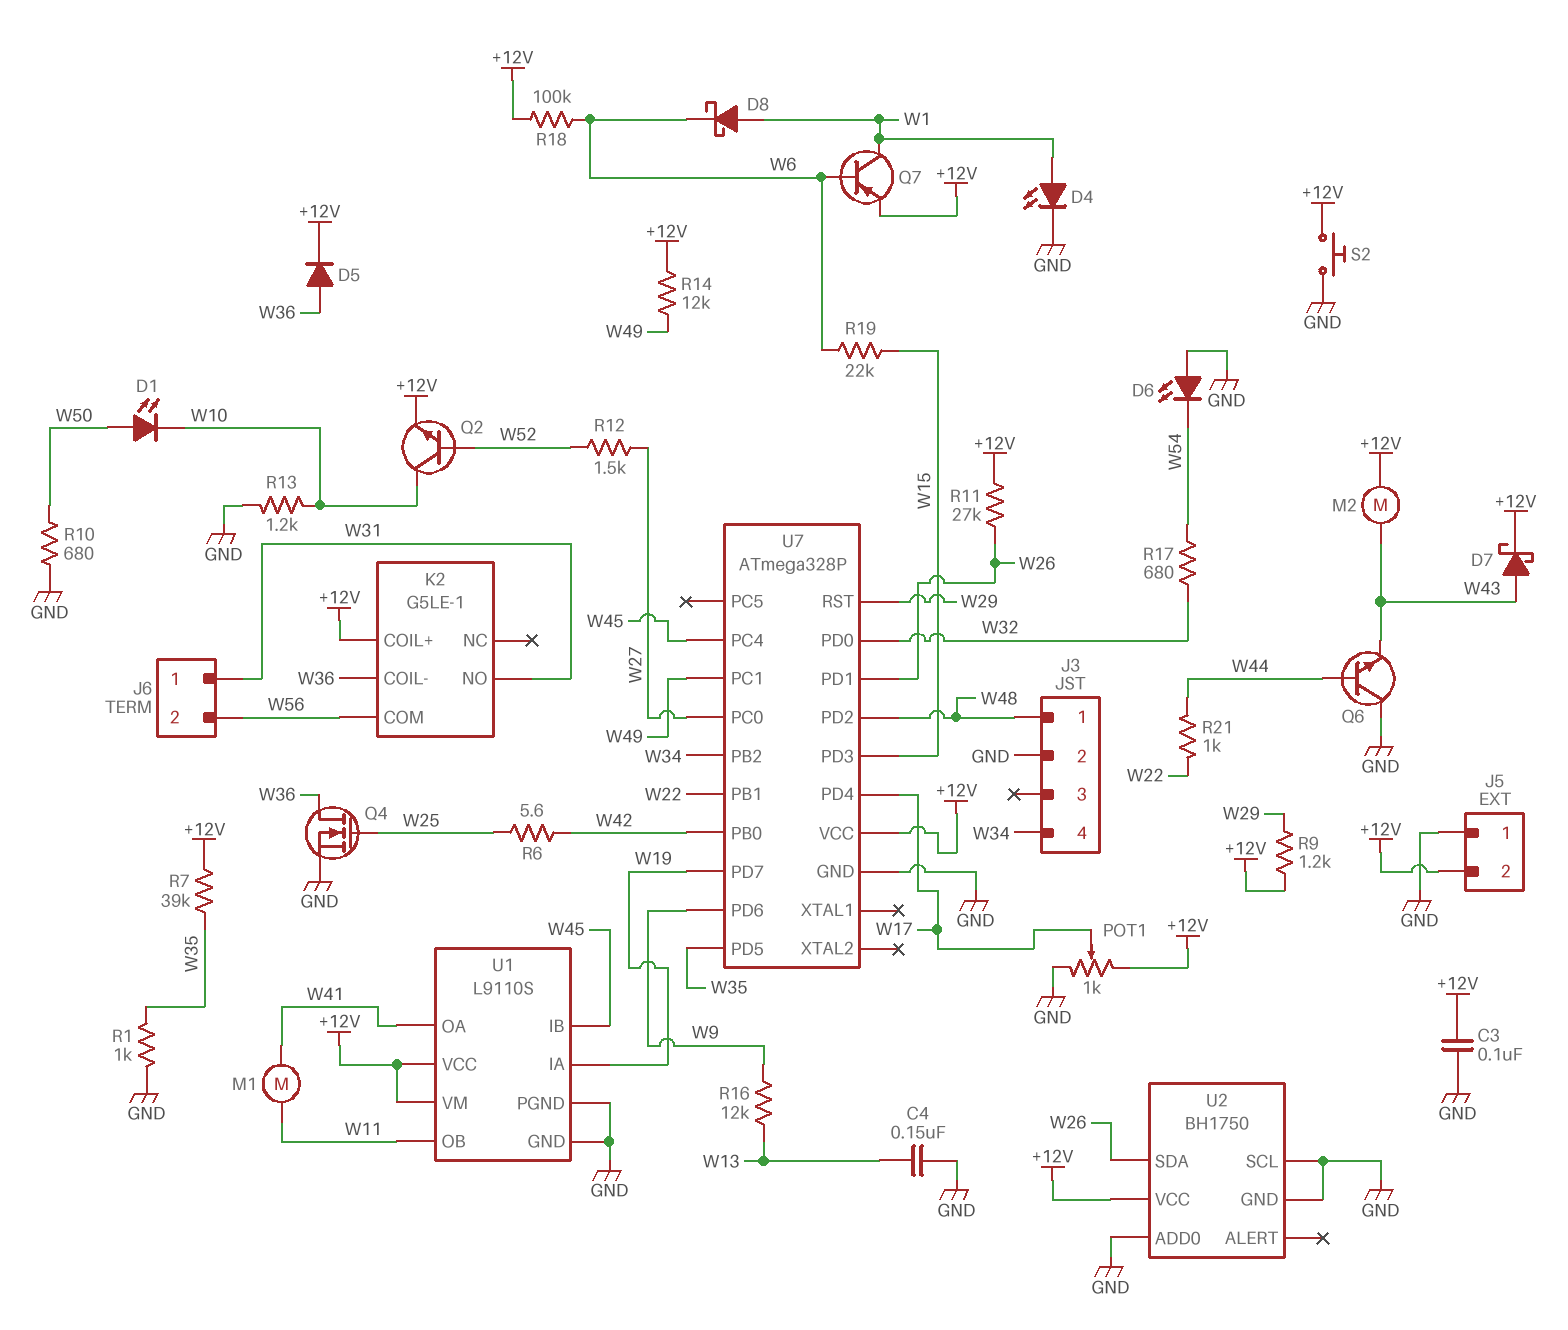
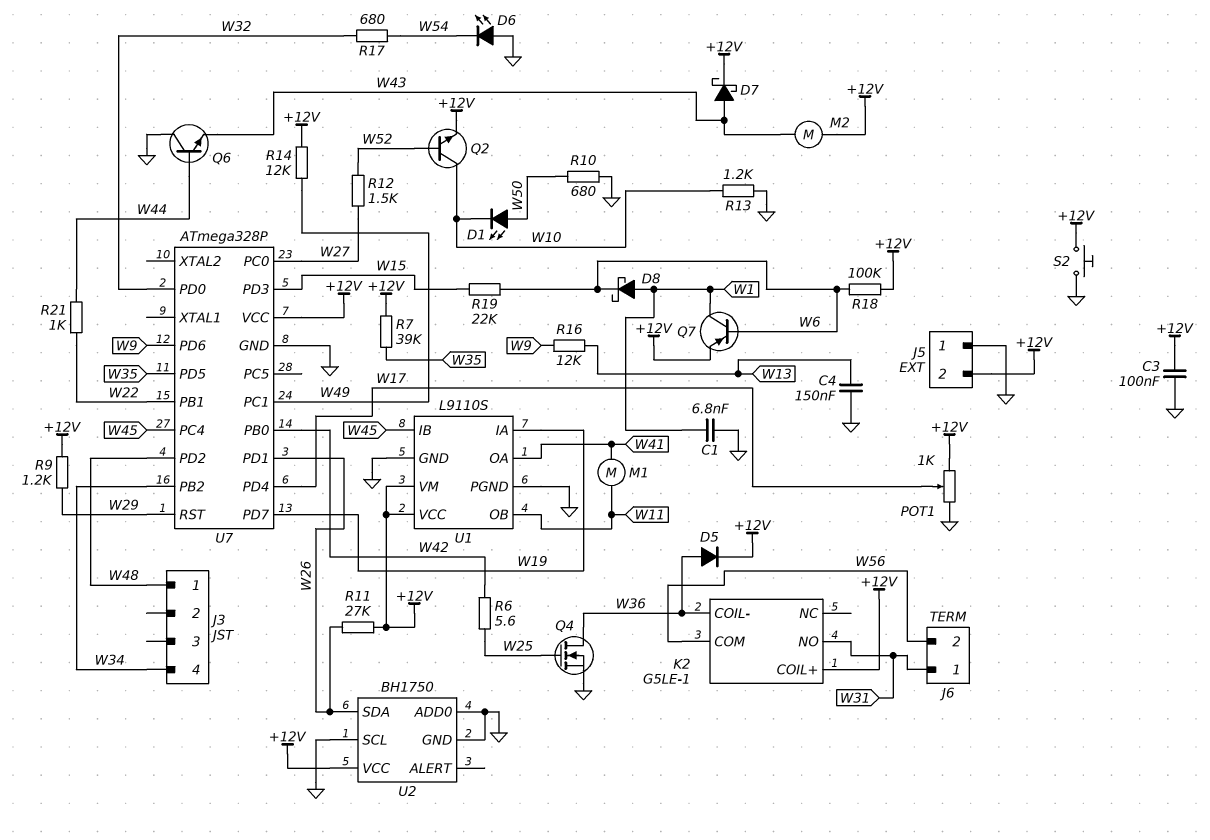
C1: none -> 6.8nF (GND, W1)
D4: LED (A W1, K GND) -> none
J3 pin 2: GND -> none
R1: 1k (GND, W35) -> none

